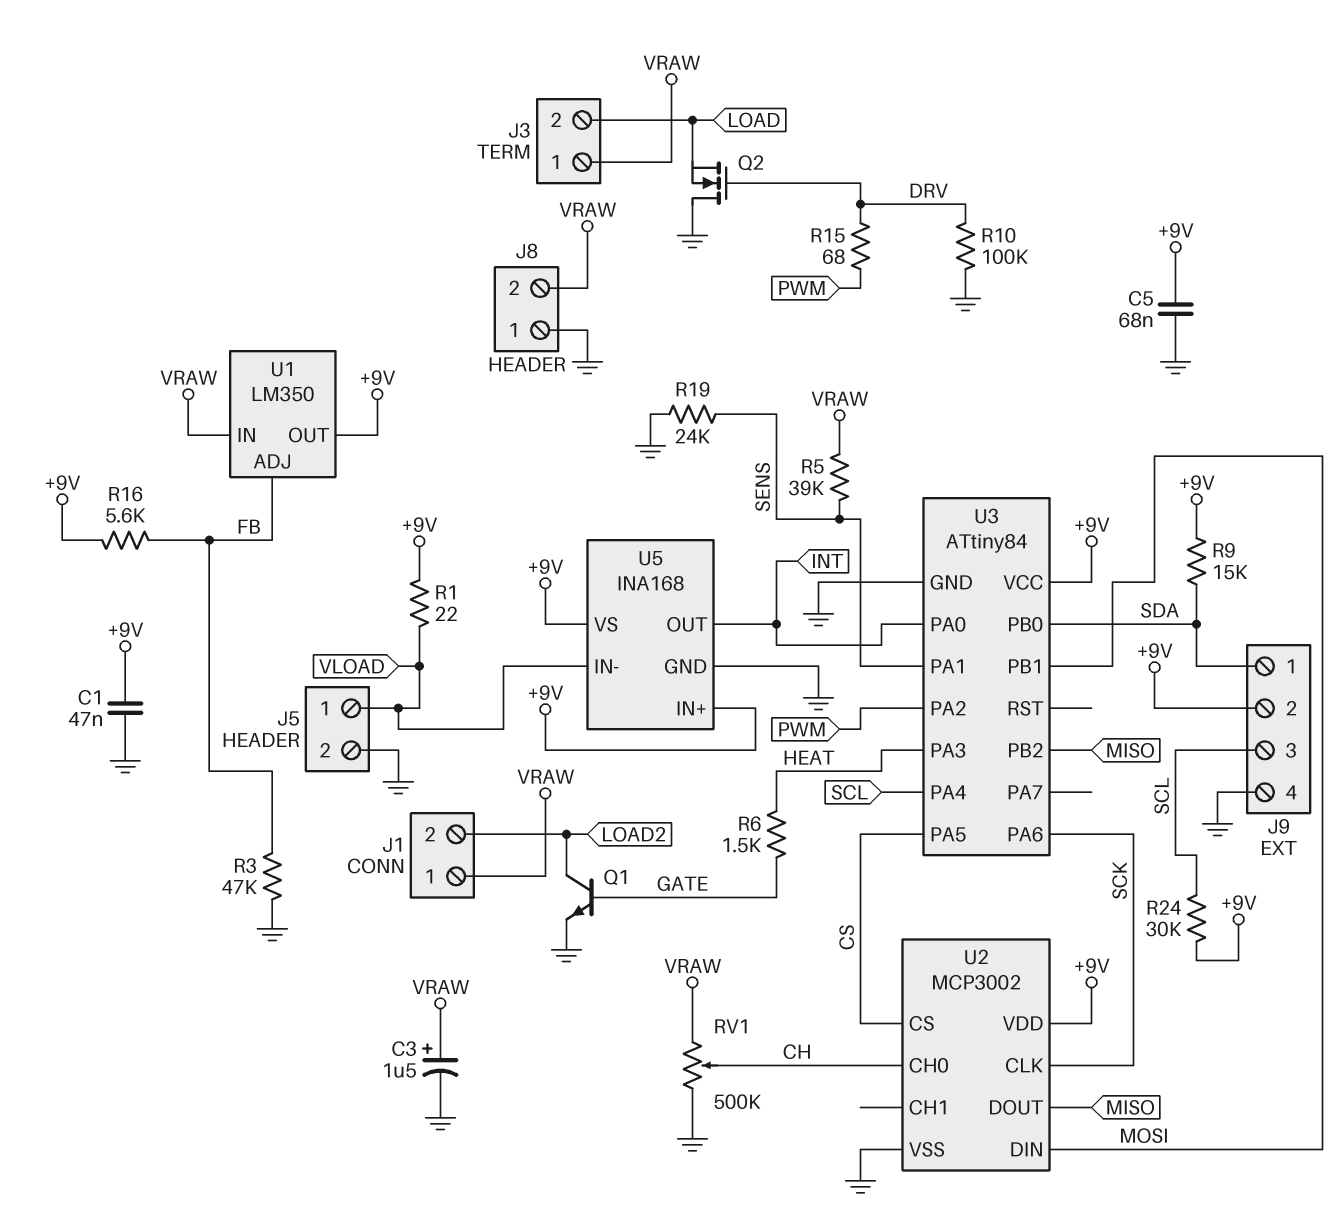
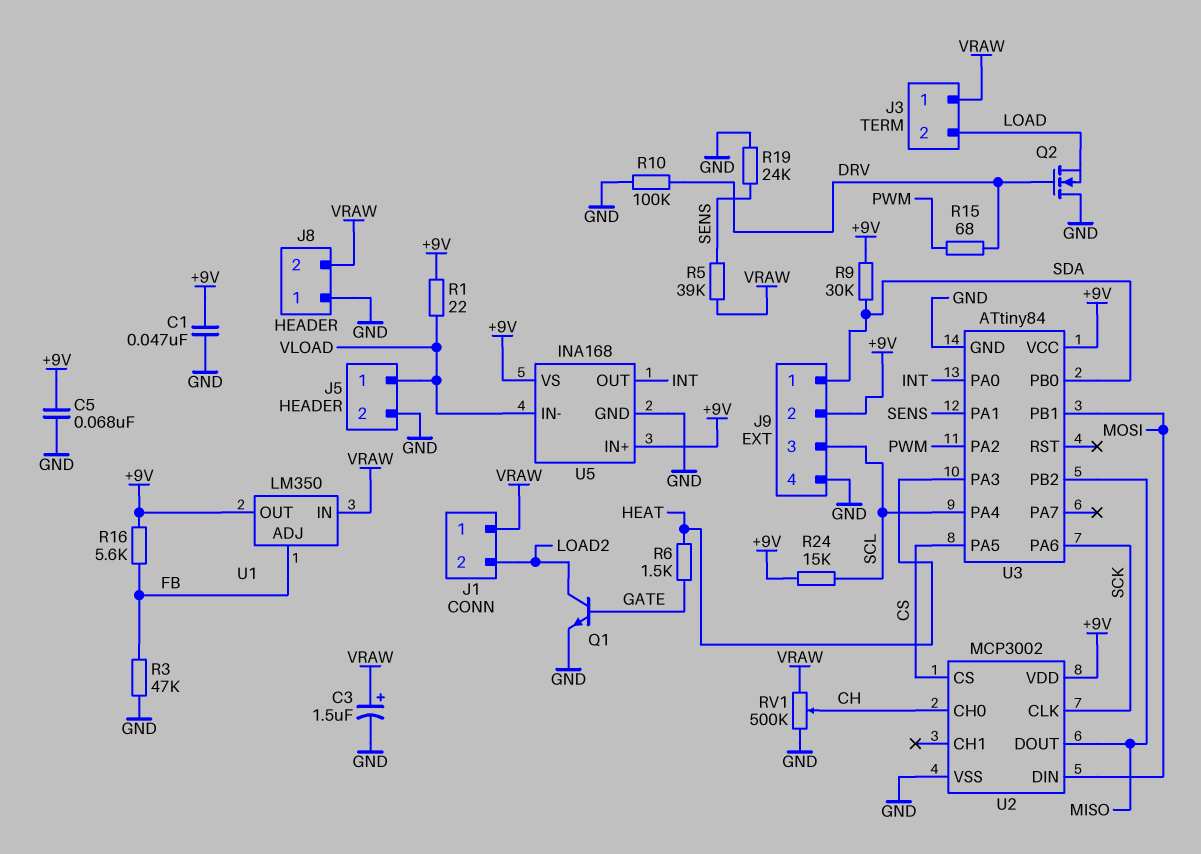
R9: 15k (+9V, SDA) -> 30k (+9V, SDA)
R24: 30k (+9V, SCL) -> 15k (+9V, SCL)

